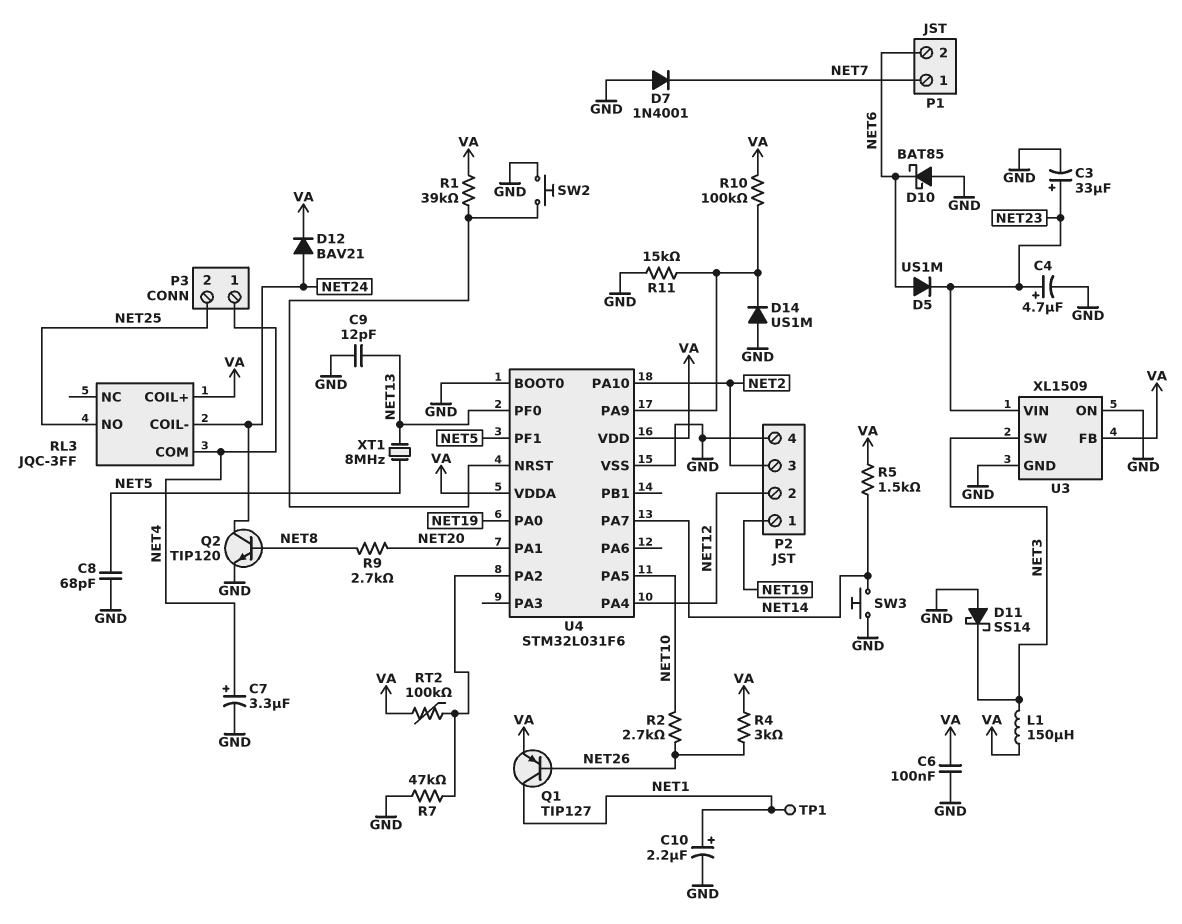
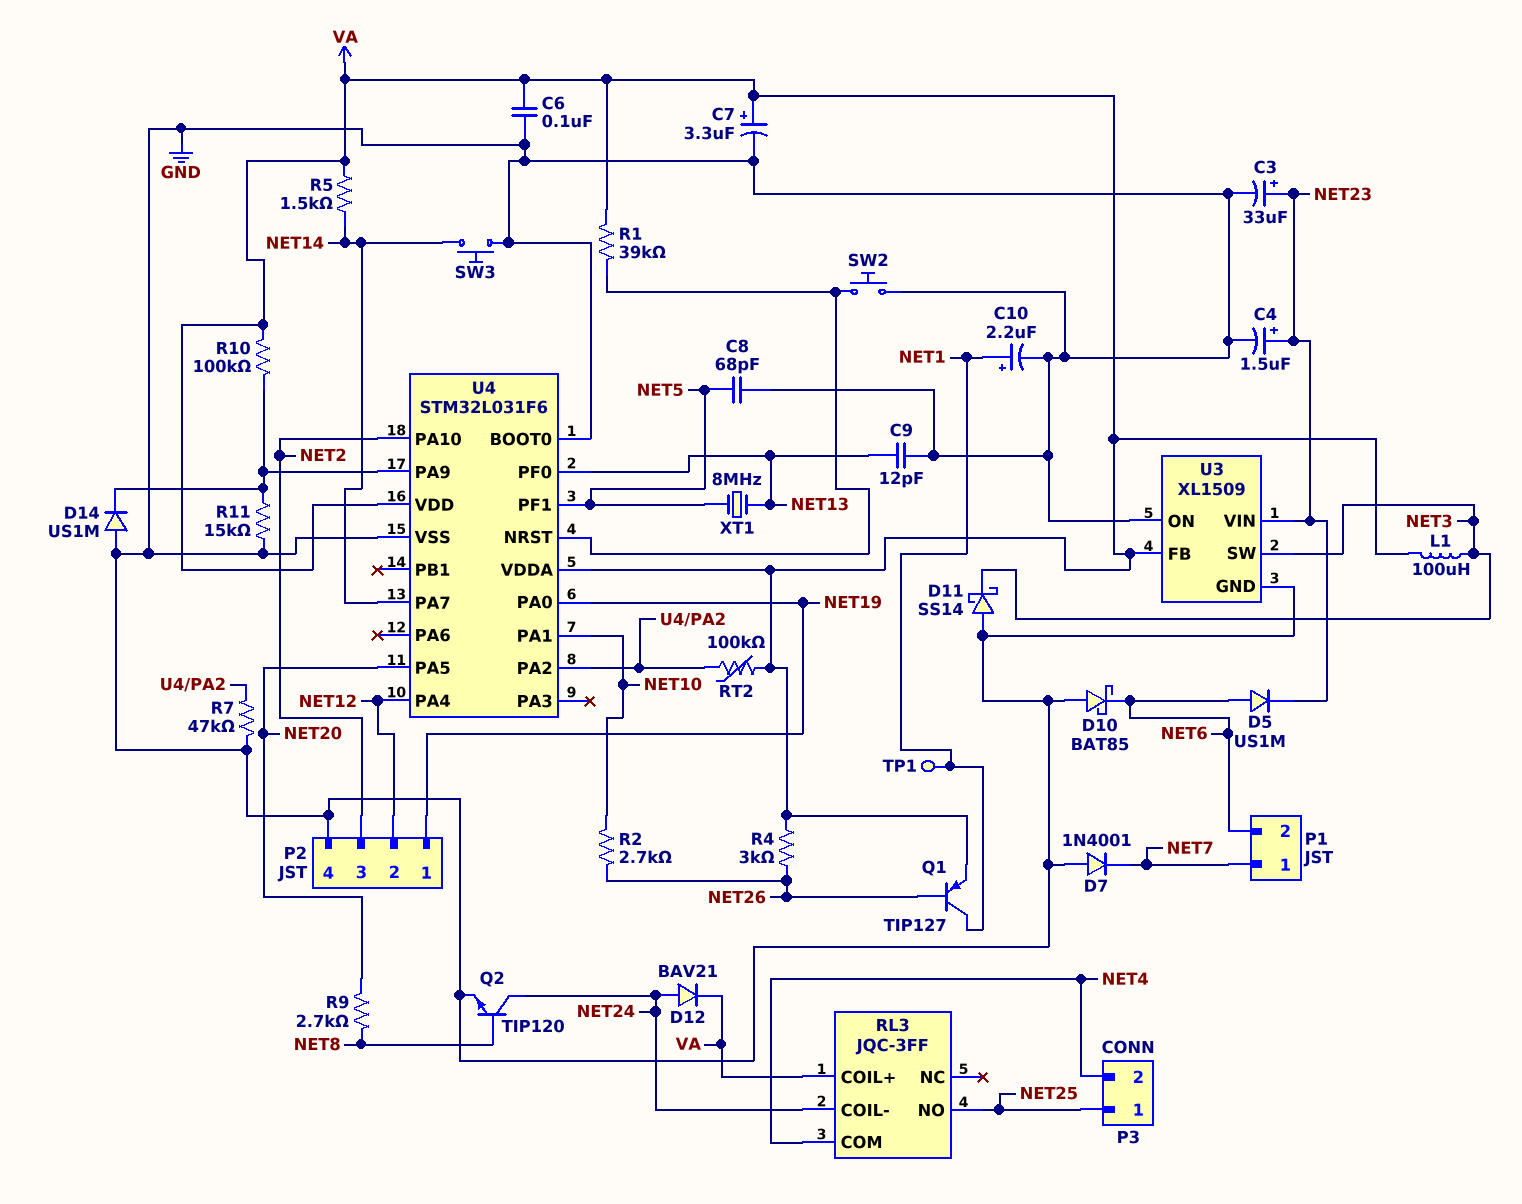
C4: 4.7uF (plus NET23, minus GND) -> 1.5uF (plus NET23, minus GND)
C7: 3.3uF (plus NET4, minus GND) -> 3.3uF (plus VA, minus GND)
L1: 150uH (NET3, VA) -> 100uH (NET3, VA)
P3 pin 1: NET4 -> NET25
P3 pin 2: NET25 -> NET4
U4 pin PA1: NET20 -> NET10
U4 pin PA5: NET10 -> NET20

